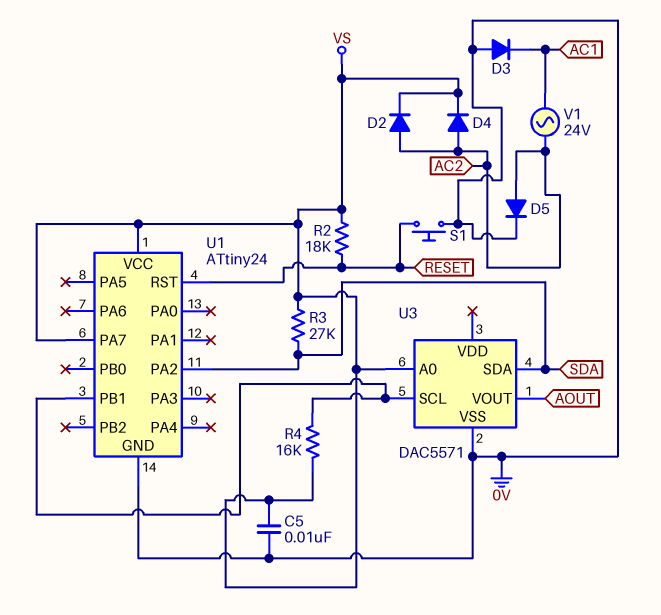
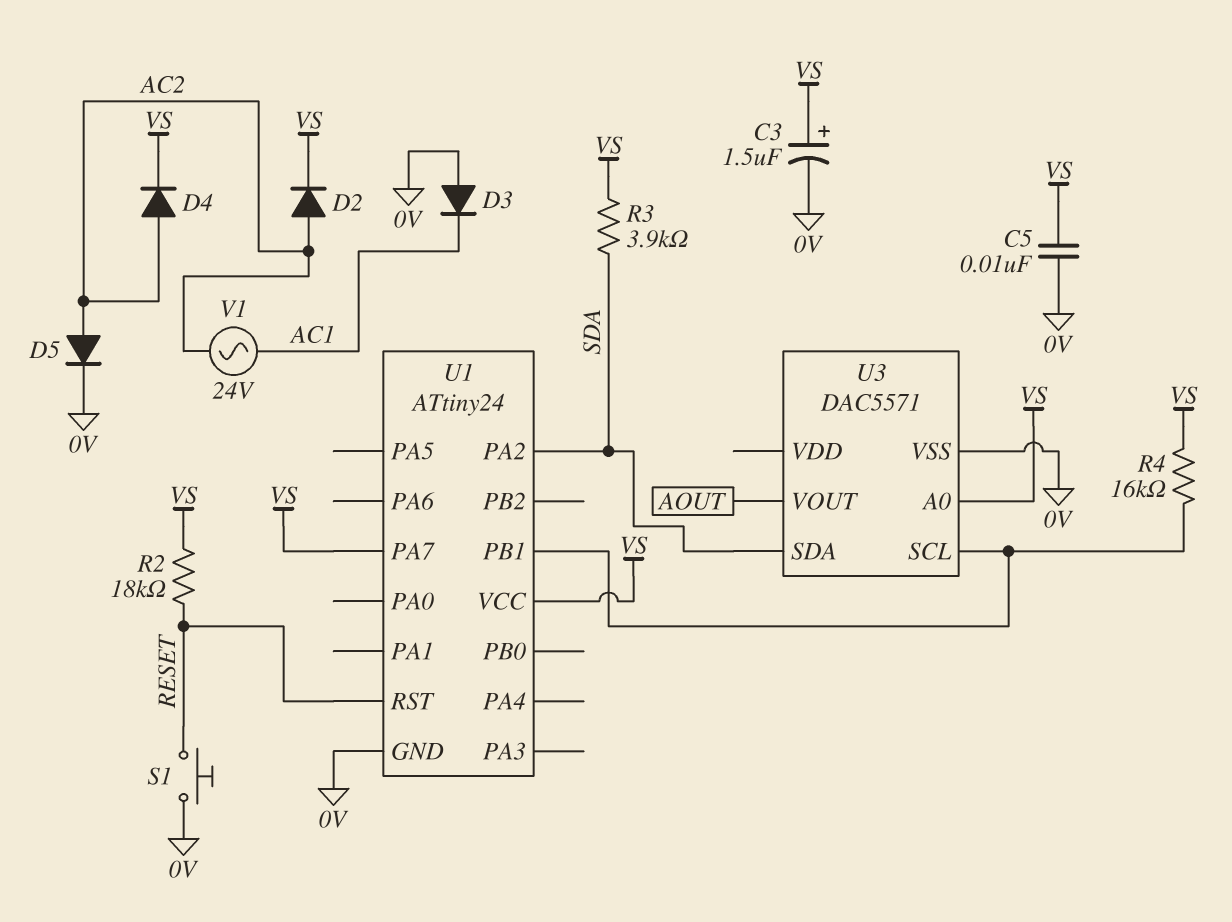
C3: none -> 1.5uF (plus VS, minus 0V)
R3: 27k (SDA, VS) -> 3.9k (SDA, VS)

